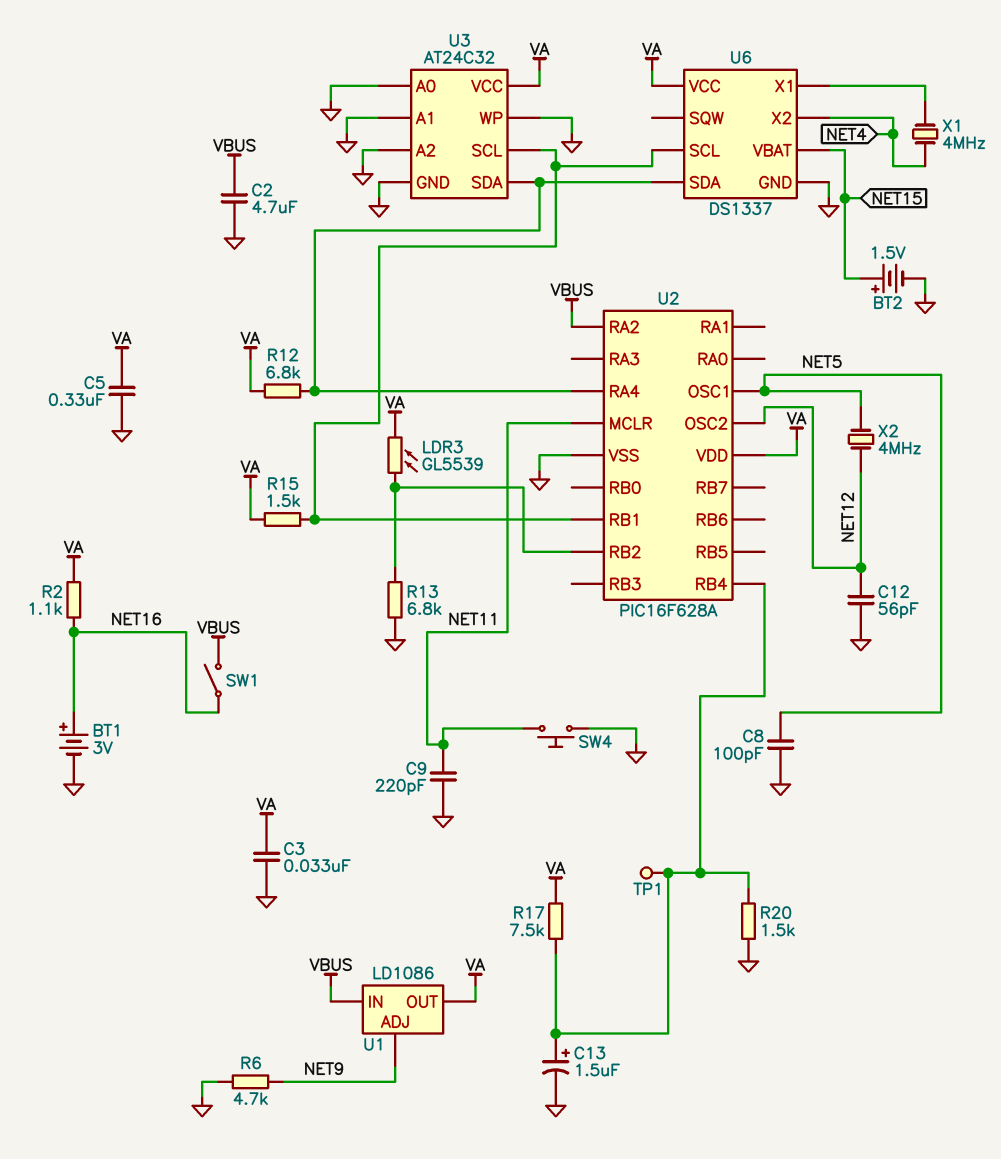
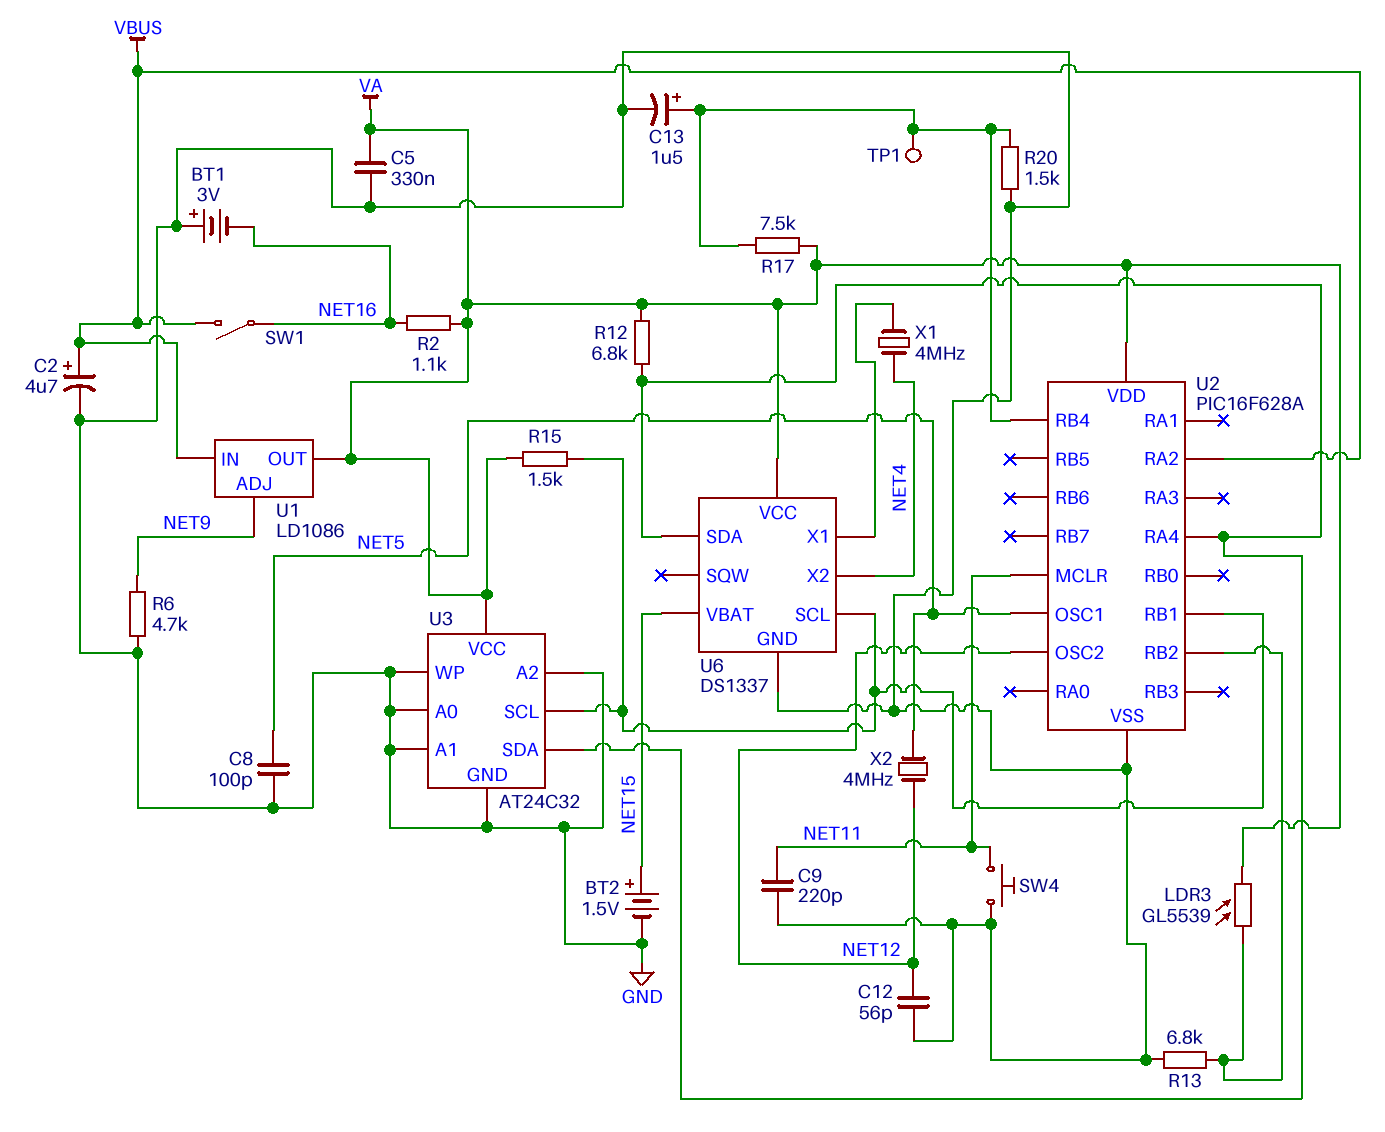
BT1: 3V (plus NET16, minus GND) -> 3V (plus GND, minus NET16)
C2: 4.7uF (GND, VBUS) -> 4.7uF (plus VBUS, minus GND)
C3: 33nF (GND, VA) -> none

